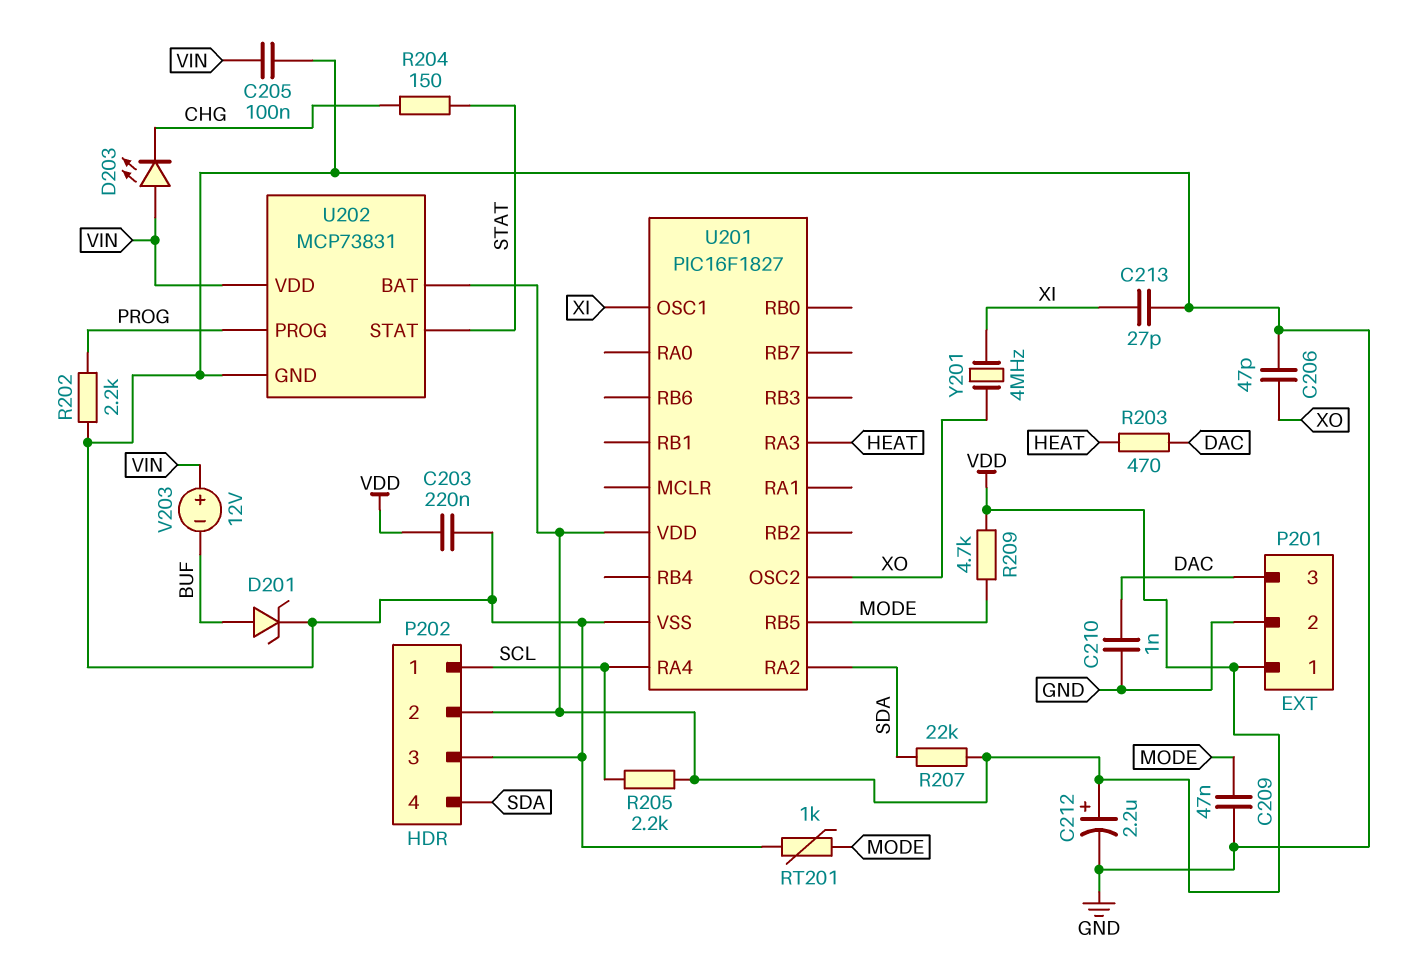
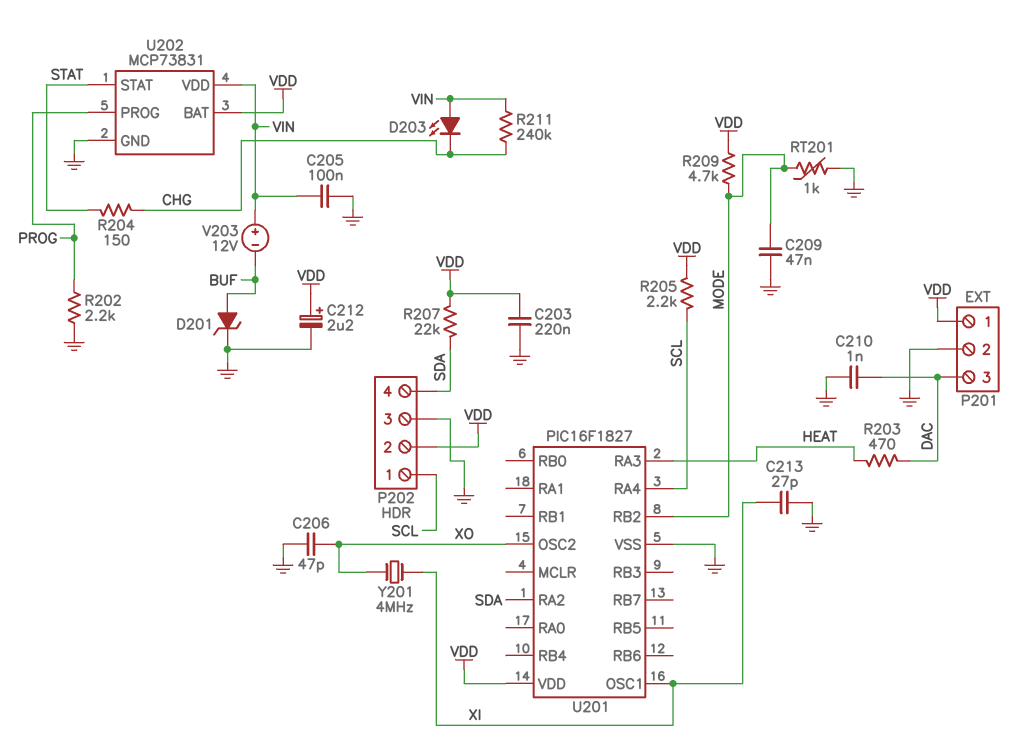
R211: none -> 240k (CHG, VIN)
U201 pin RB2: none -> MODE
U201 pin RB5: MODE -> none

